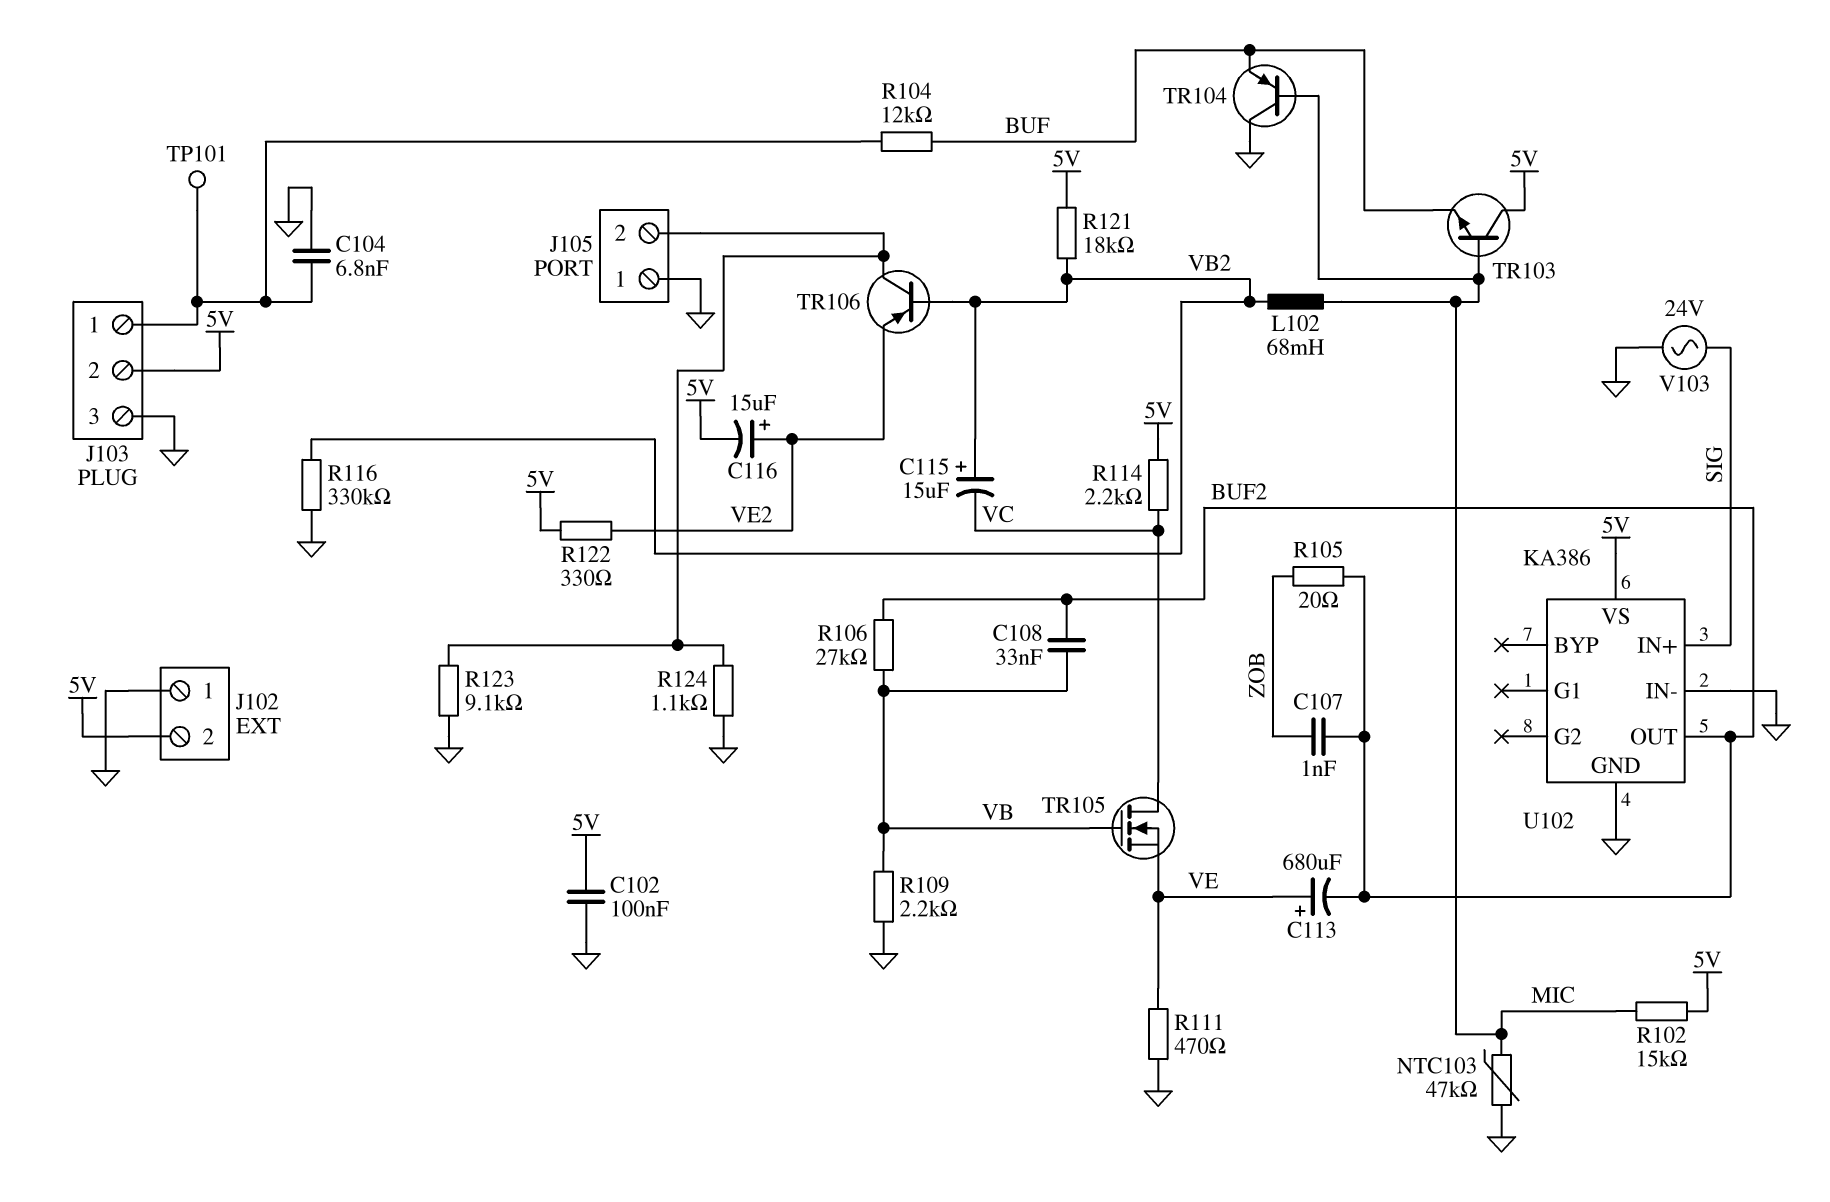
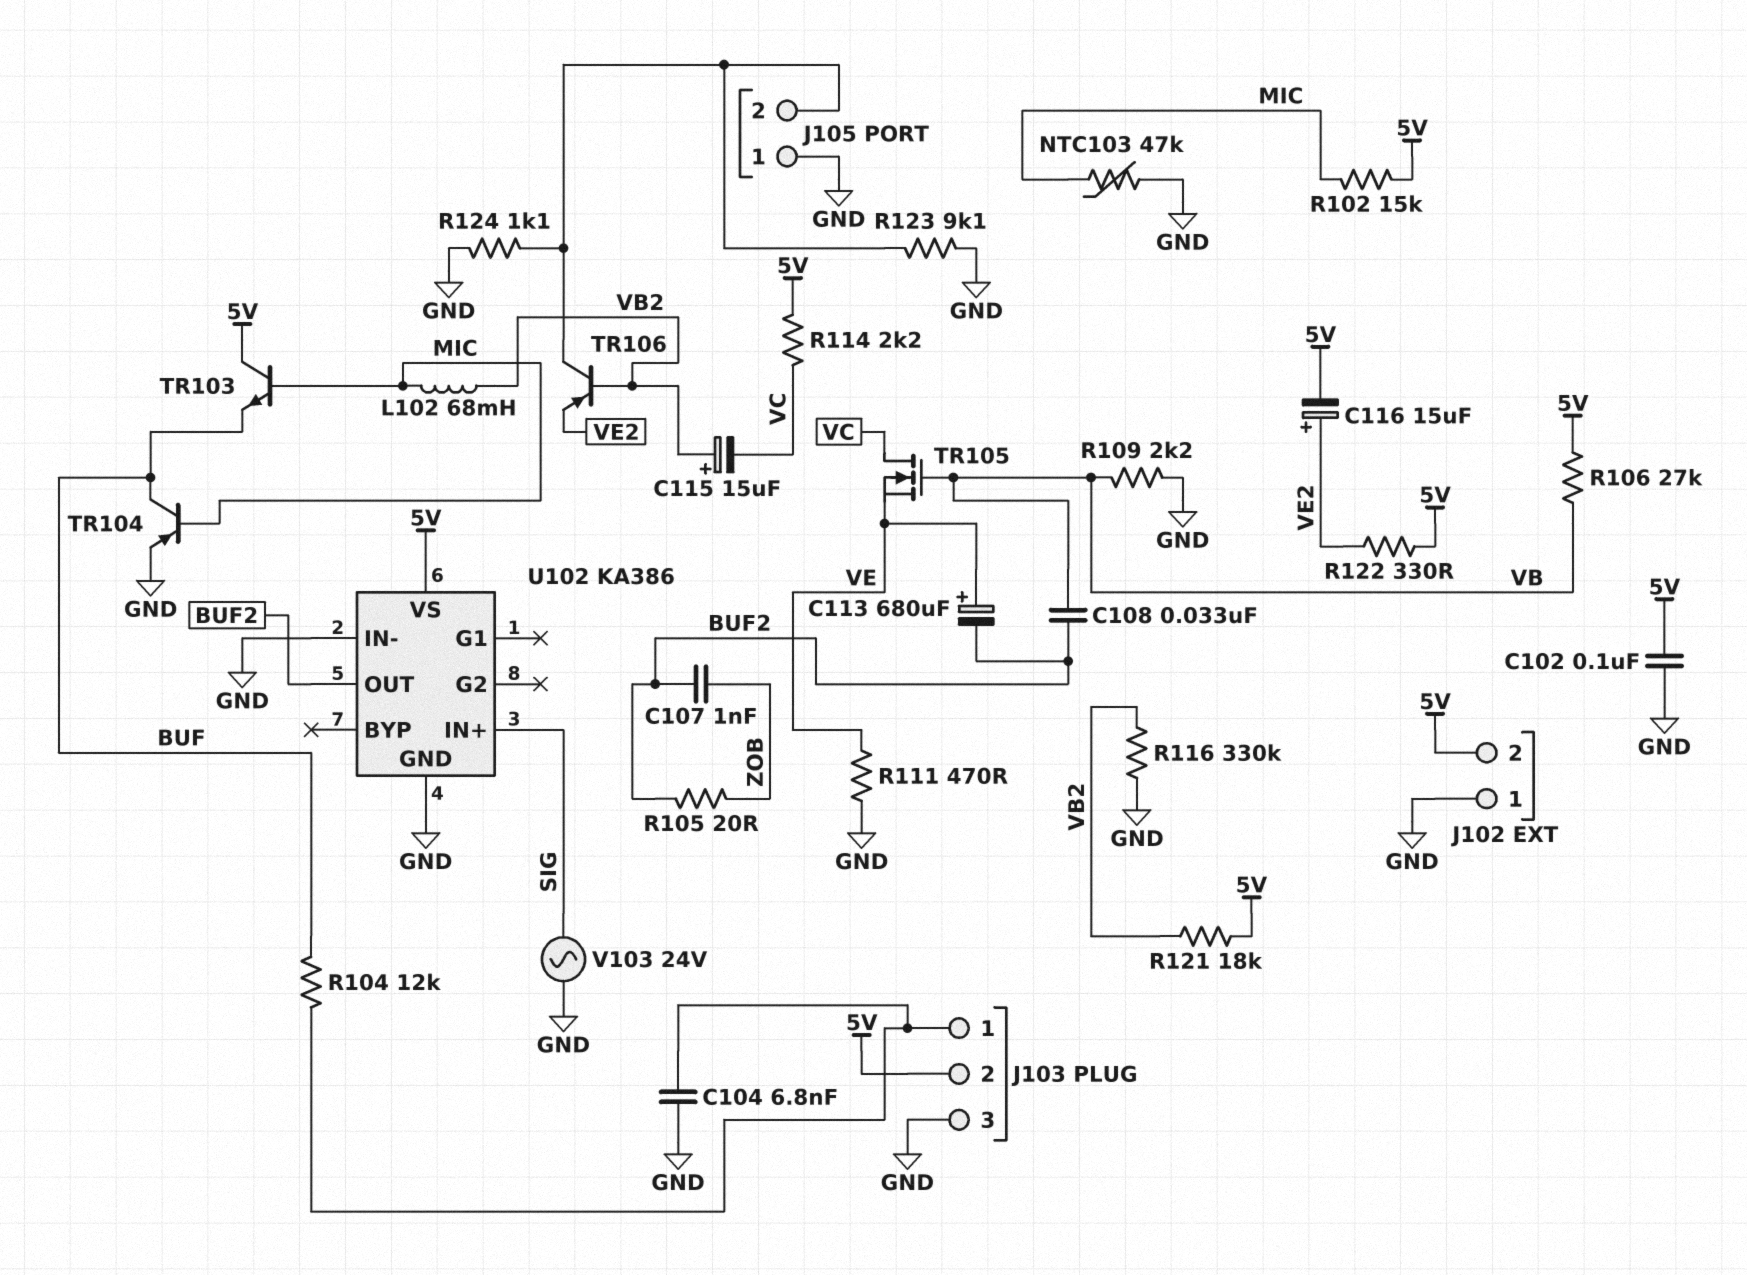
R106: 27k (BUF2, VB) -> 27k (5V, VB)
TP101: test point (J103/1) -> none
TR104: PNP (B MIC, C GND, E BUF) -> PNP (B MIC, C BUF, E GND)

